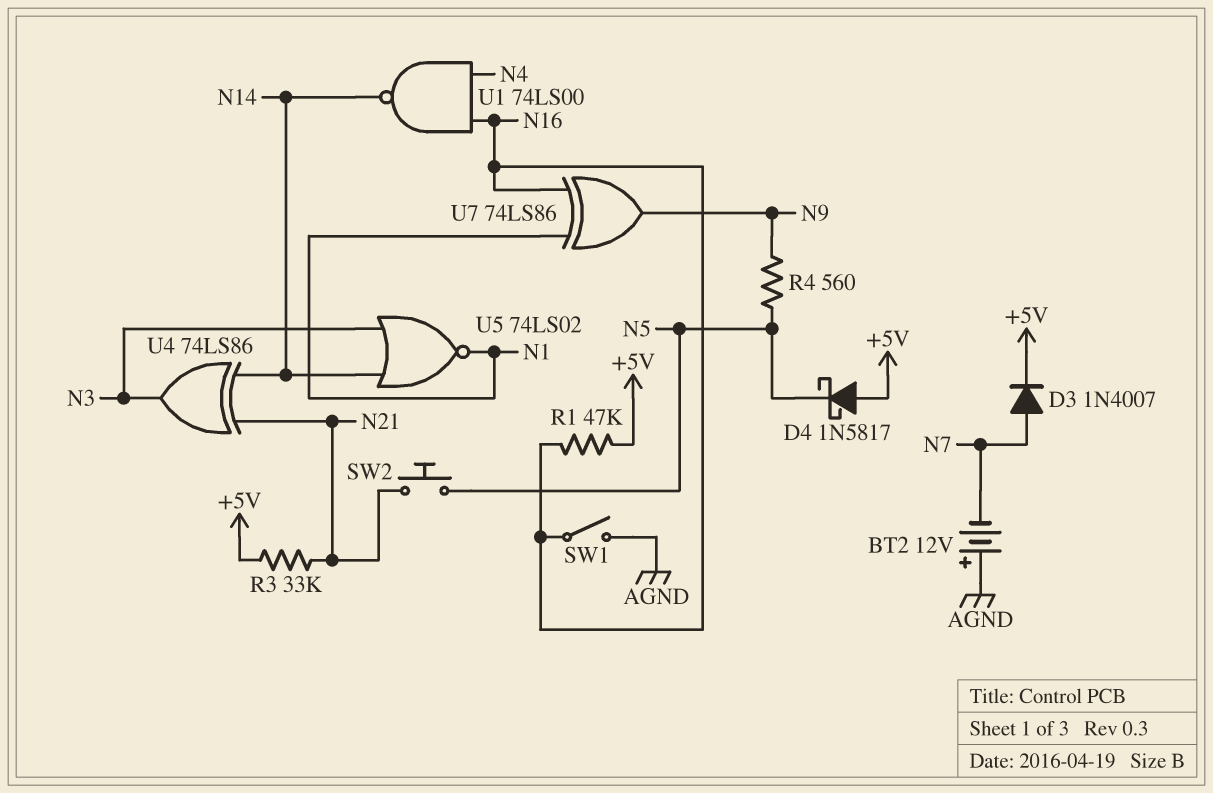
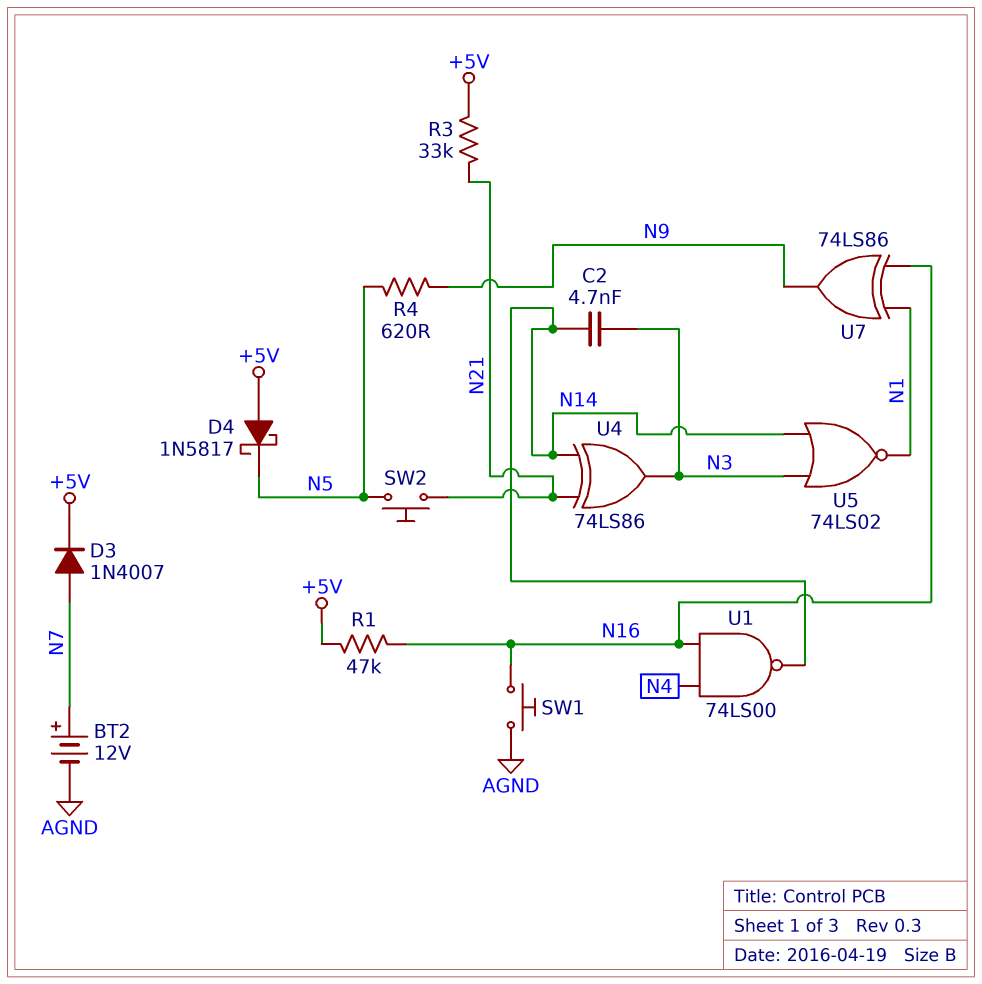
BT2: 12V (plus AGND, minus N7) -> 12V (plus N7, minus AGND)
C2: none -> 4.7nF (N3, N14)
R4: 560 (N5, N9) -> 620 (N5, N9)
SW1: switch (AGND, N16) -> button (AGND, N16)

